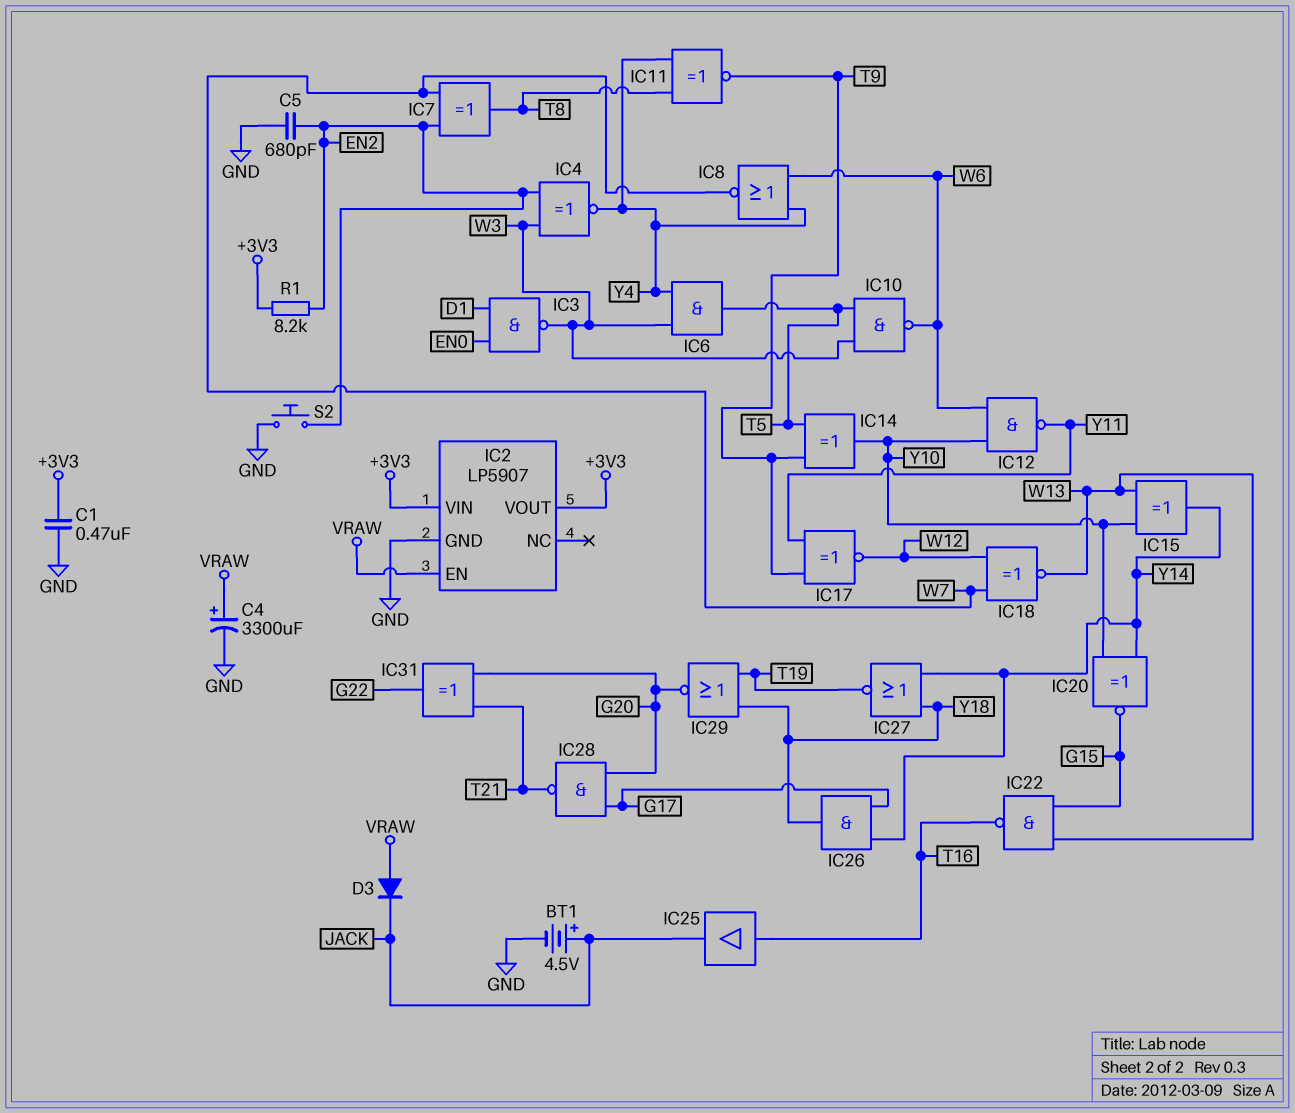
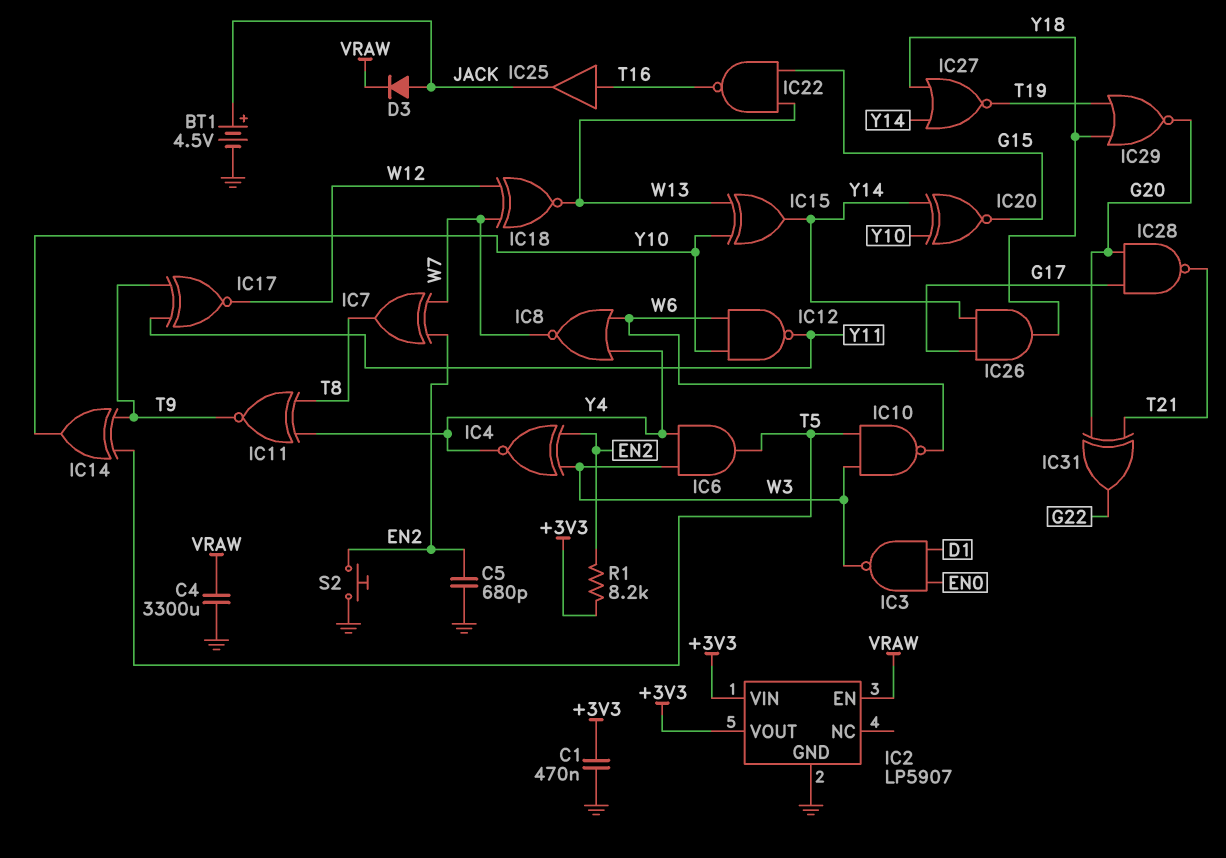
C4: 3300uF (plus VRAW, minus GND) -> 3300uF (GND, VRAW)
D3: diode (A VRAW, K JACK) -> diode (A JACK, K VRAW)

